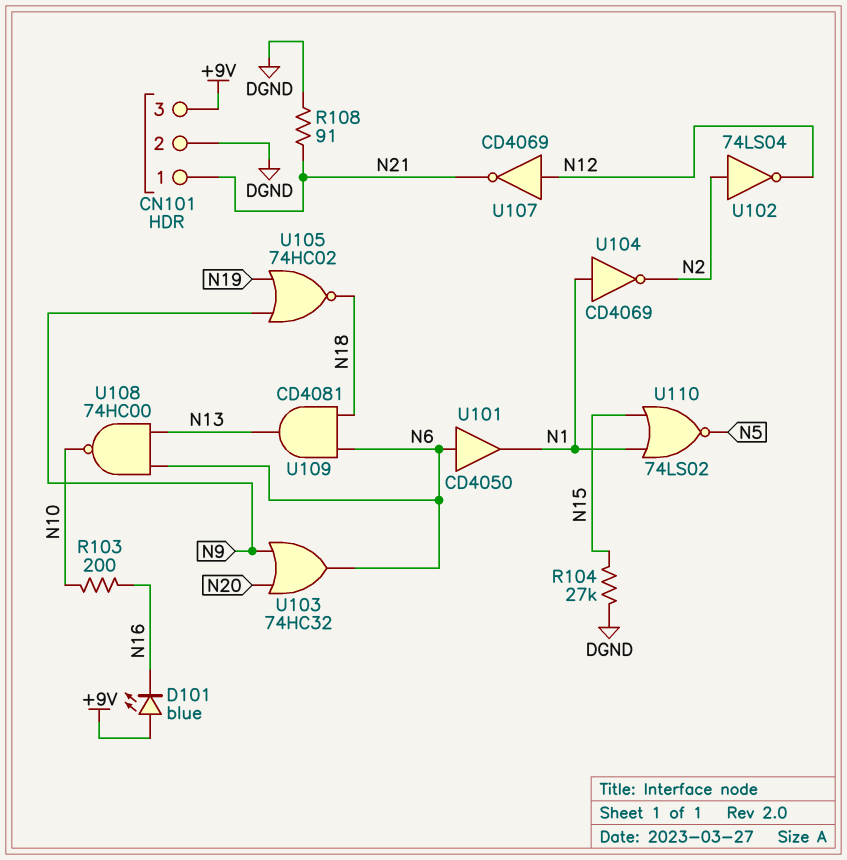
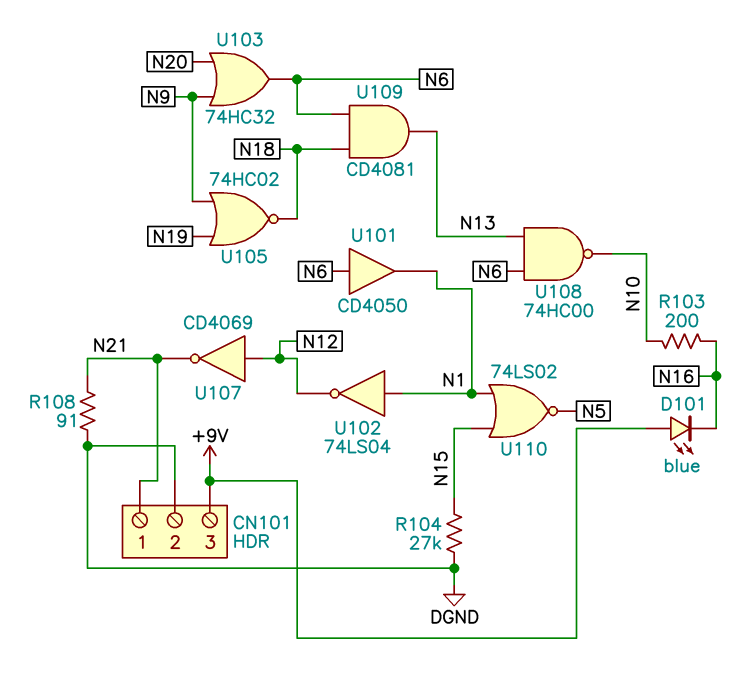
U102: NOT 74LS04 (in N2, out N12) -> NOT 74LS04 (in N1, out N12)
U104: NOT CD4069 (in N1, out N2) -> none

